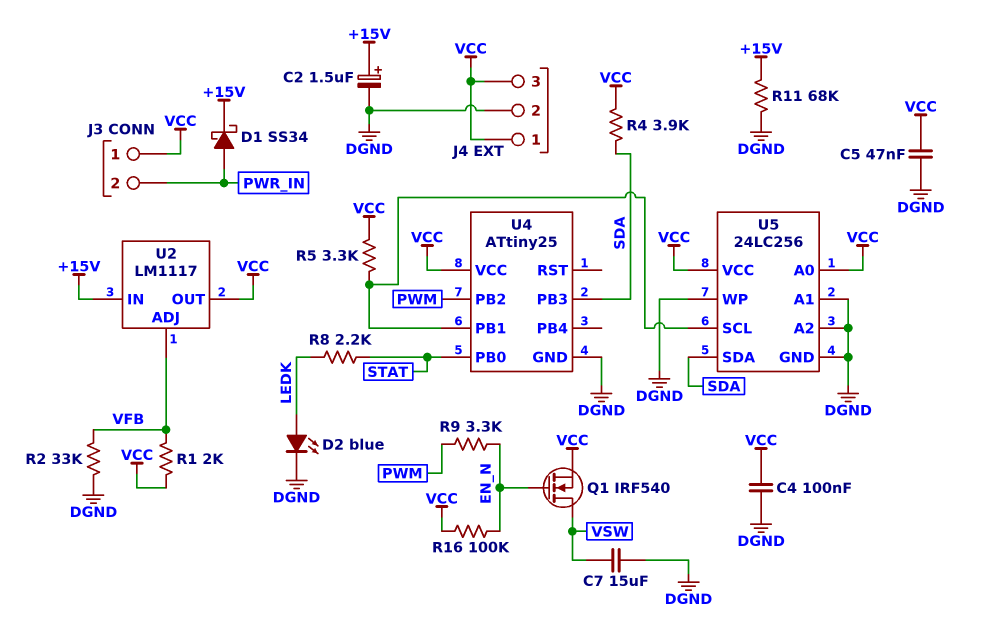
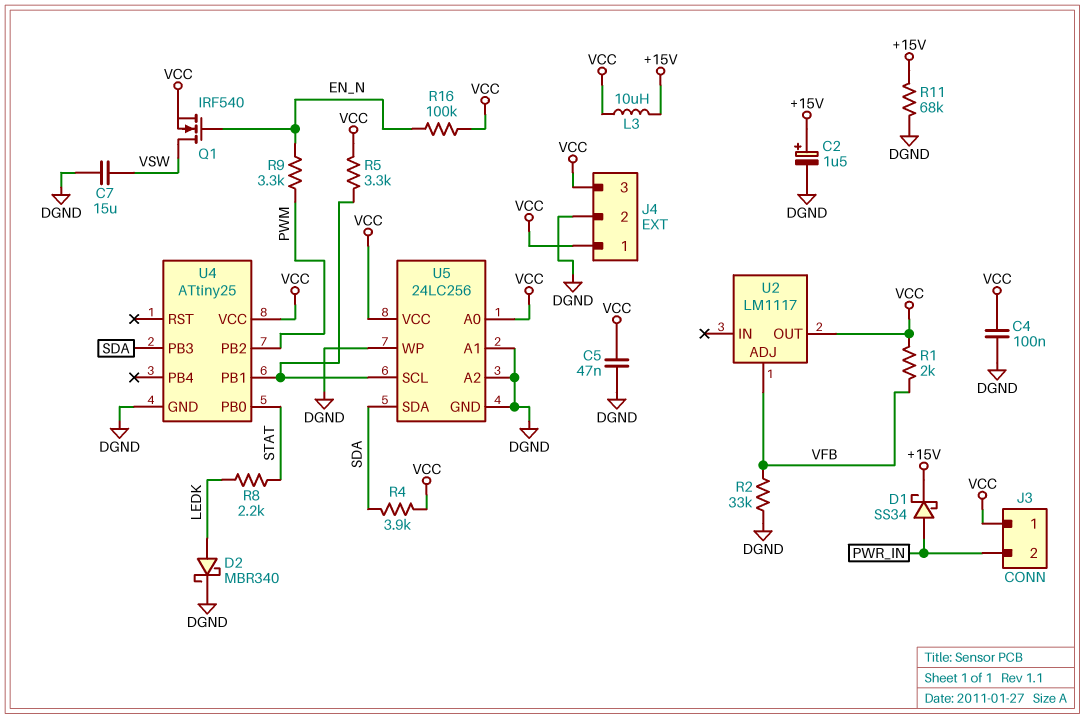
D2: LED blue (A LEDK, K DGND) -> schottky MBR340 (A LEDK, K DGND)
L3: none -> 10uH (+15V, VCC)
U2 pin IN: +15V -> none

